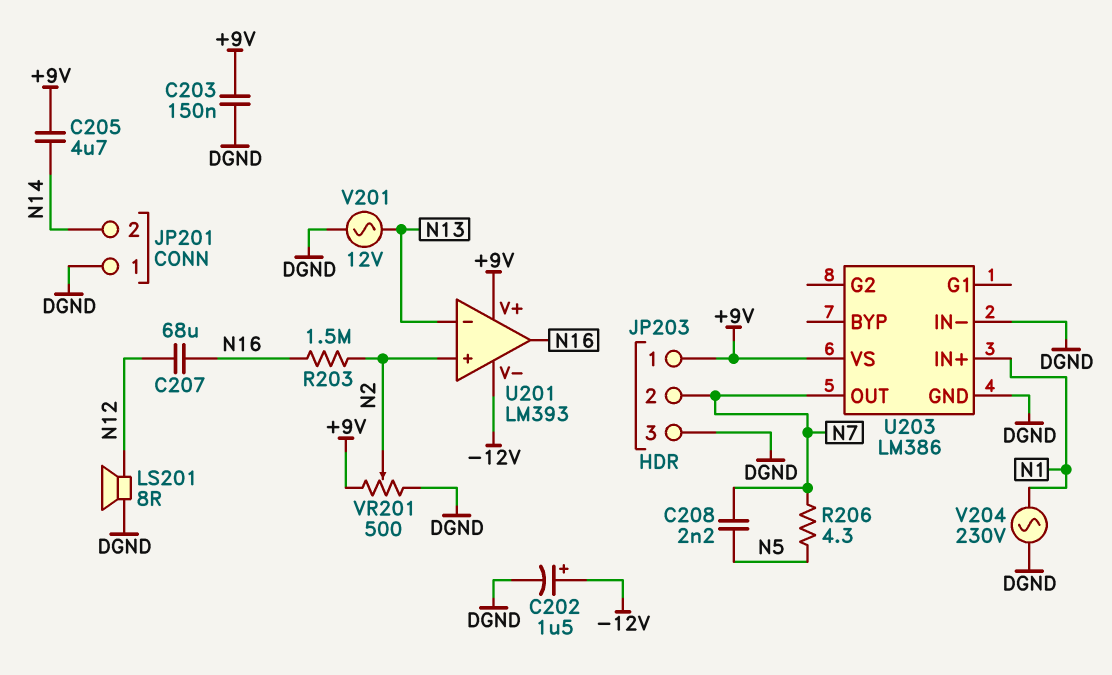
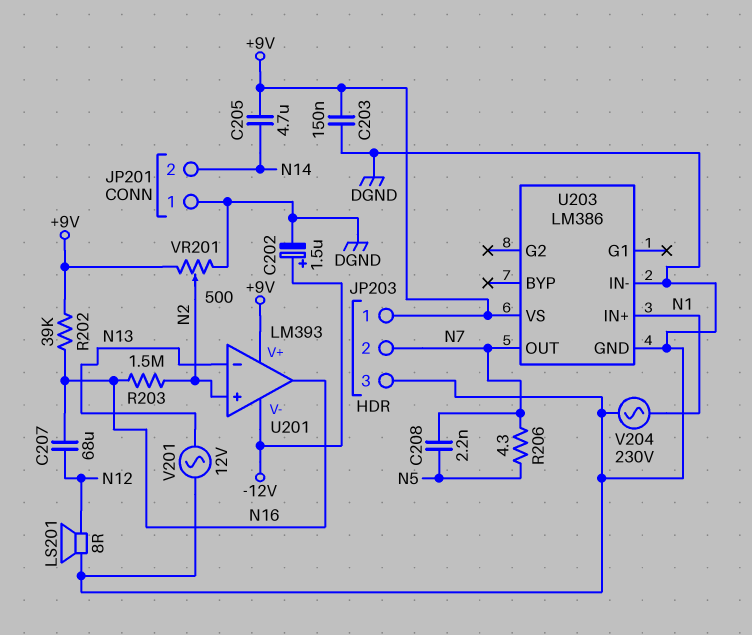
R202: none -> 39k (+9V, N16)

